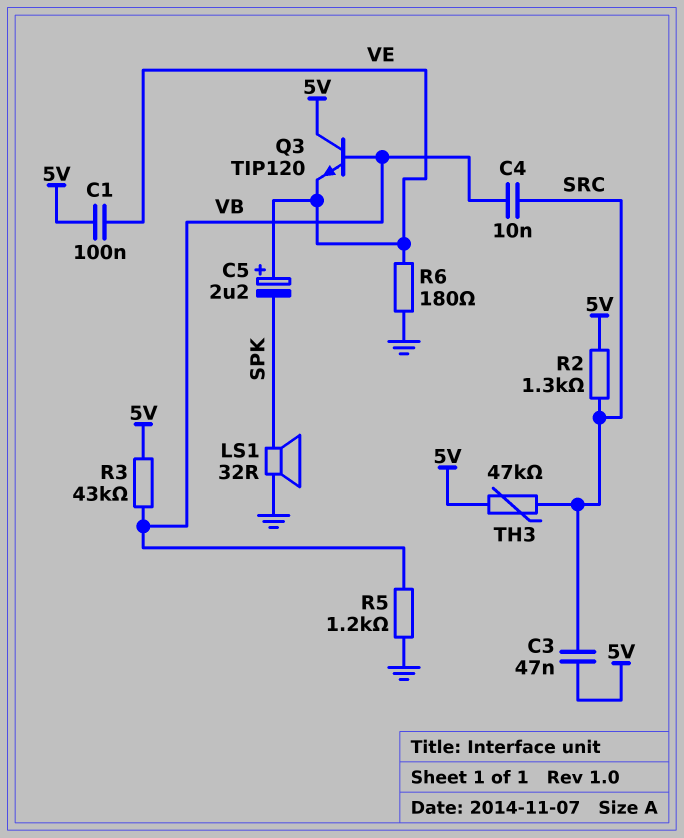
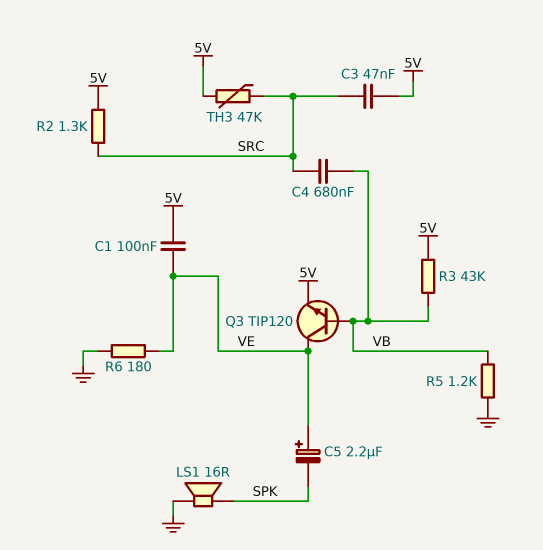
C4: 10nF (SRC, VB) -> 680nF (SRC, VB)
LS1: speaker 32R (GND, SPK) -> speaker 16R (GND, SPK)
Q3: NPN TIP120 (B VB, C 5V, E VE) -> NPN TIP120 (B VB, C VE, E 5V)

